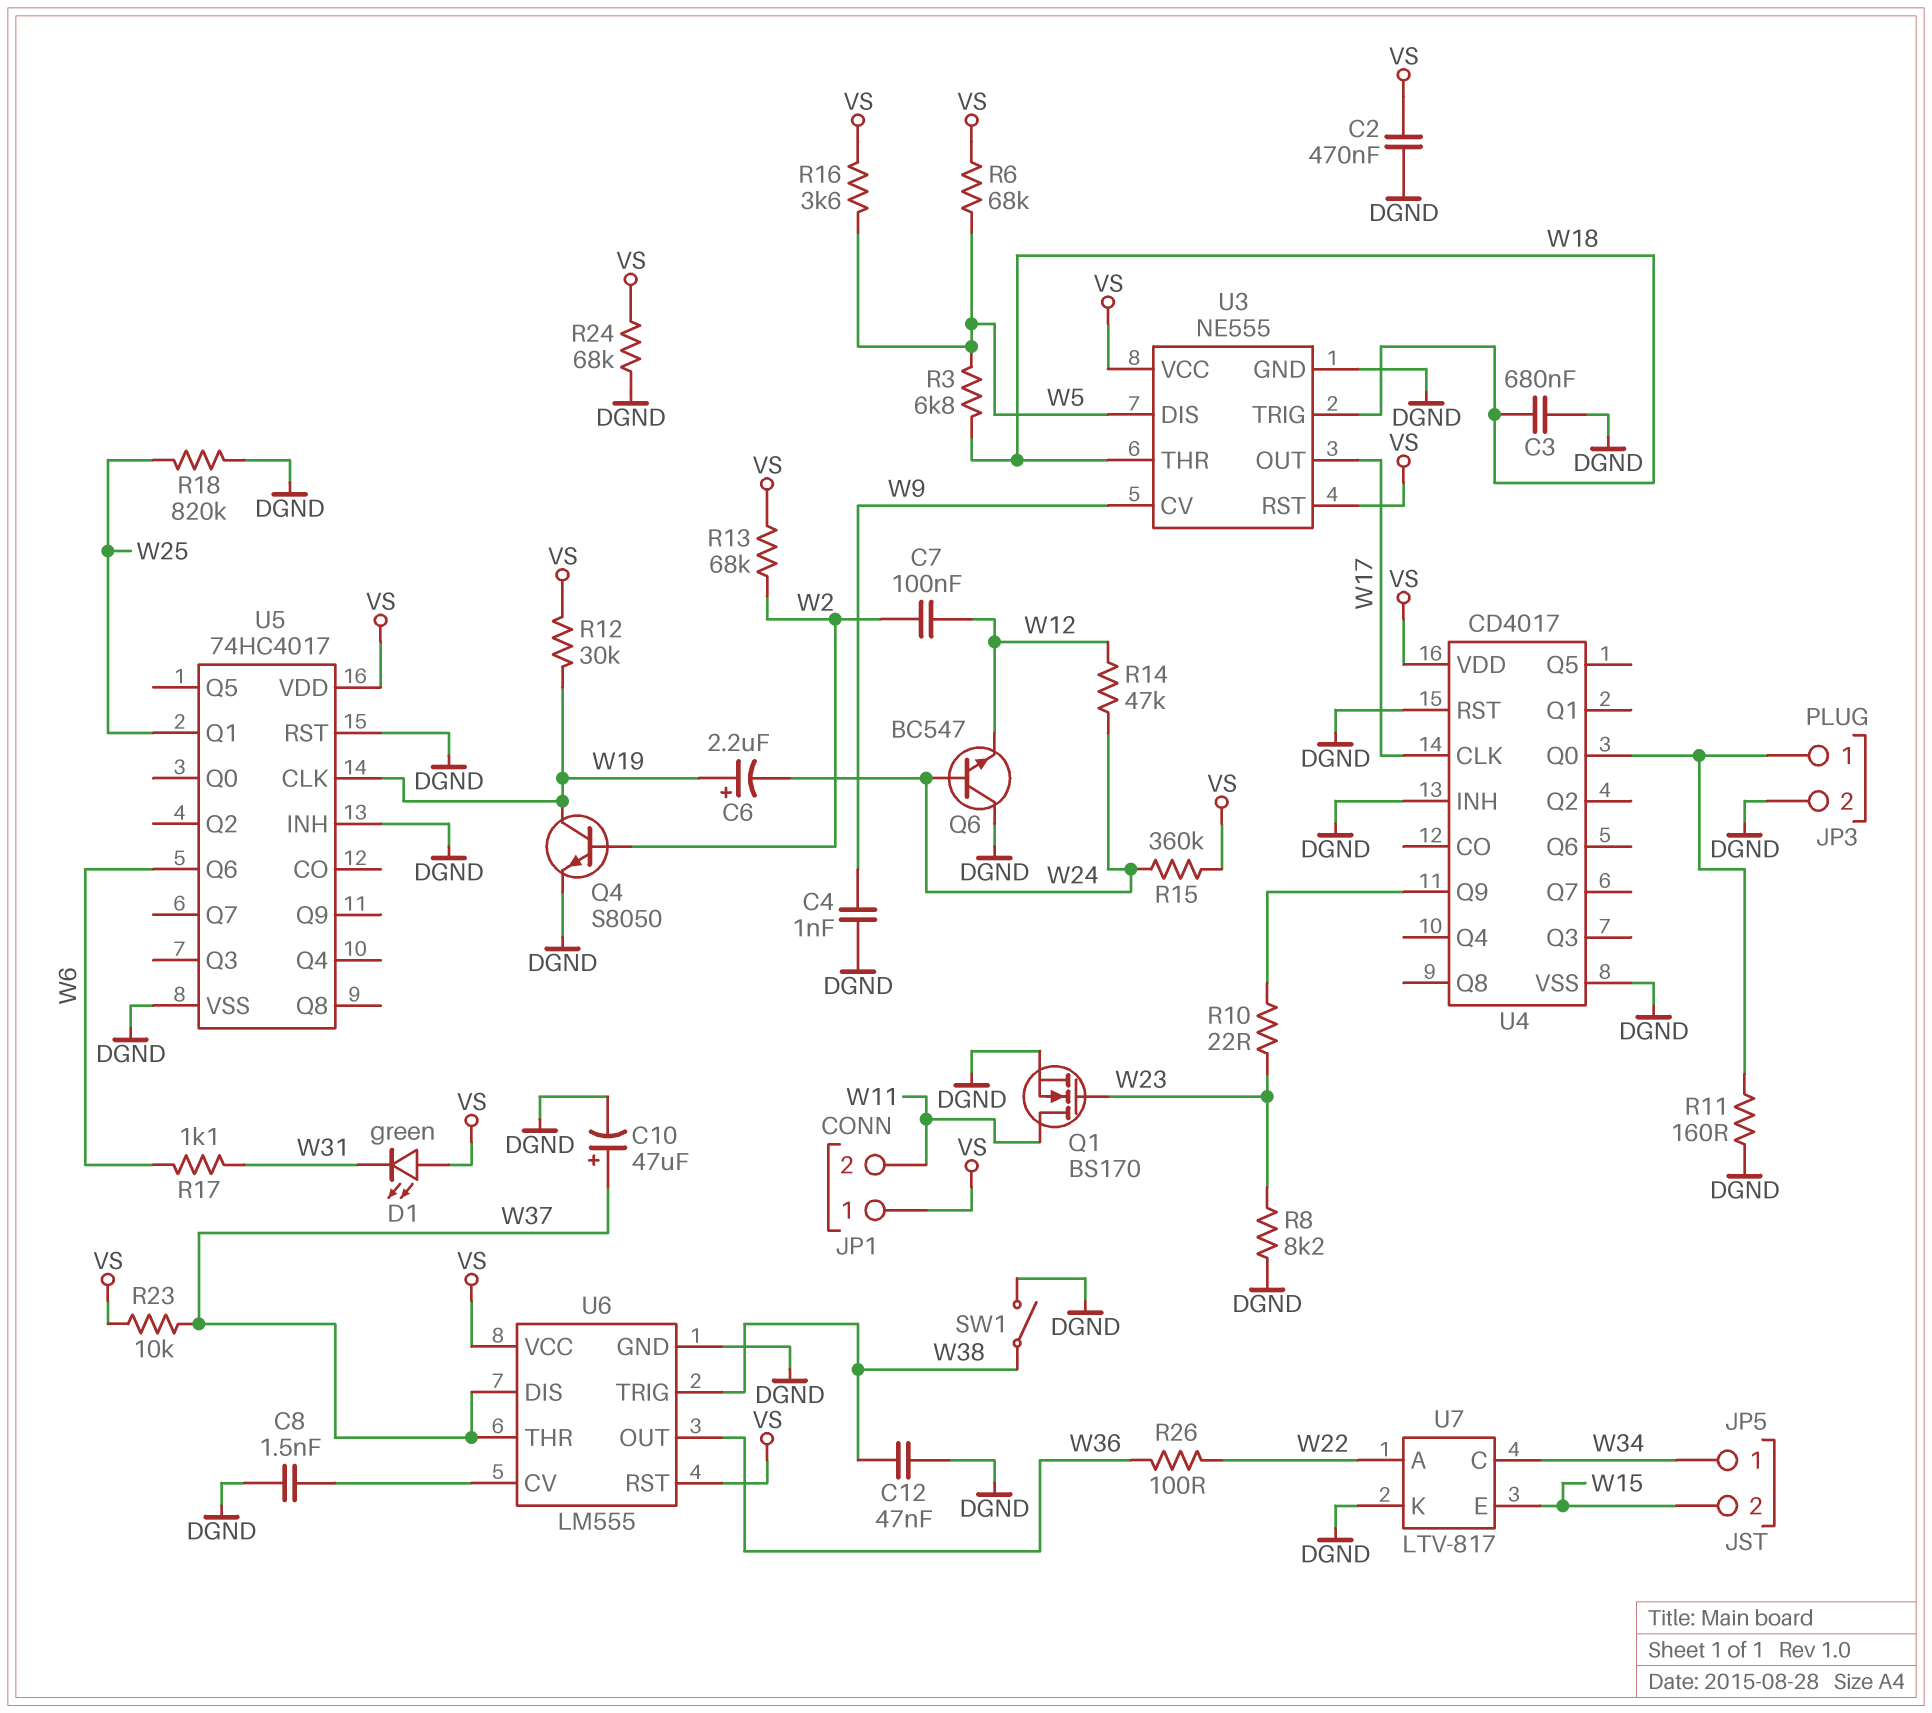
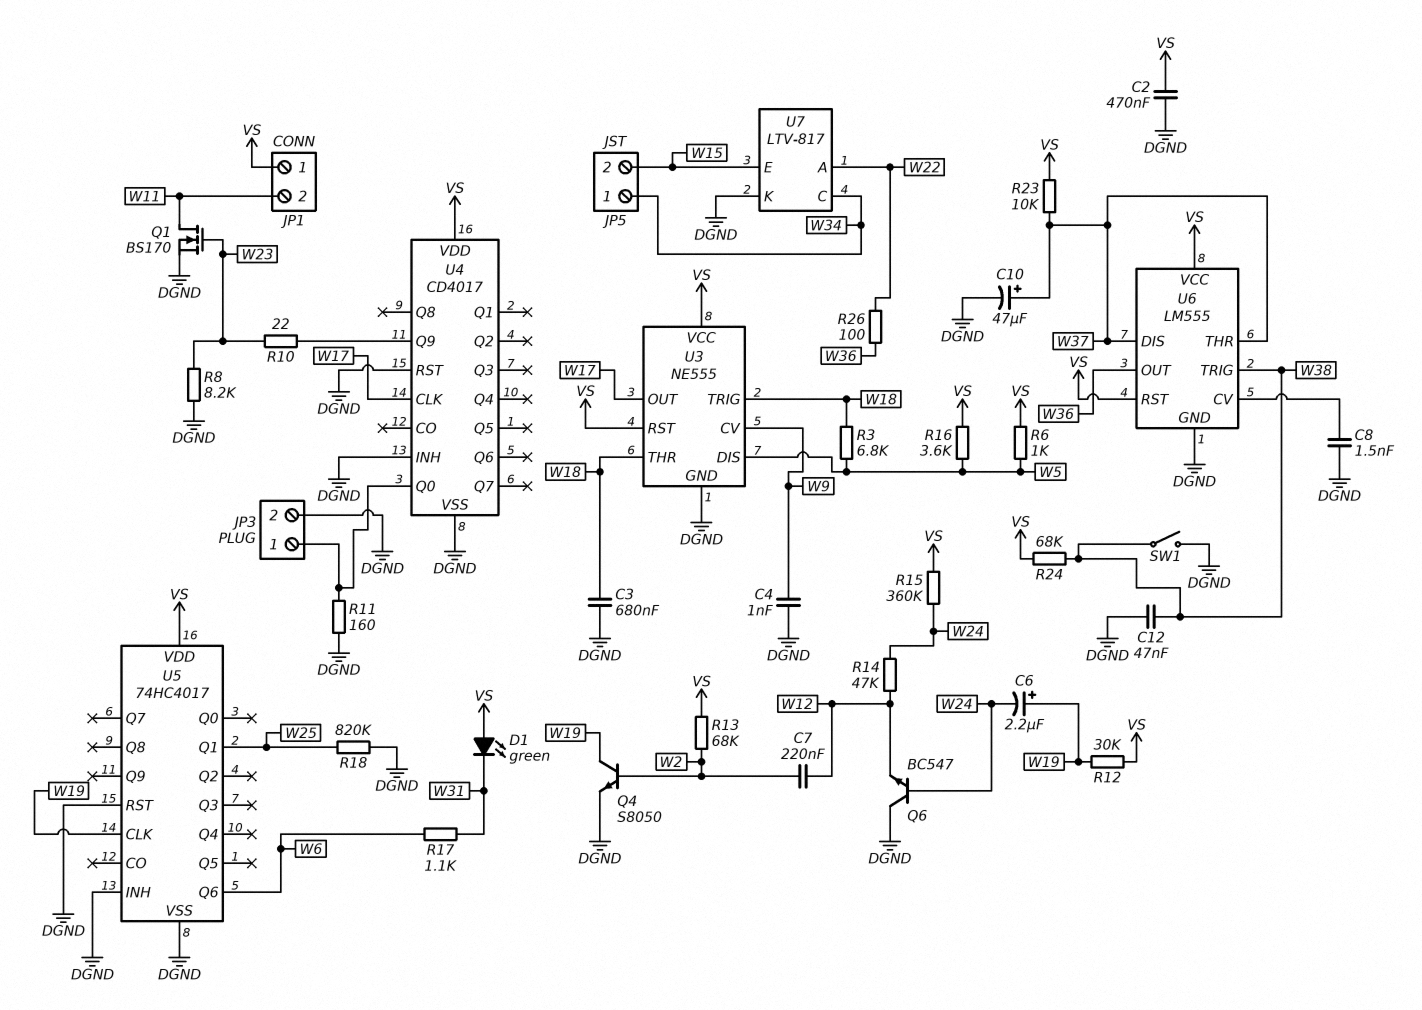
C7: 100nF (W2, W12) -> 220nF (W2, W12)
R6: 68k (VS, W5) -> 1k (VS, W5)
R24: 68k (DGND, VS) -> 68k (VS, W38)

